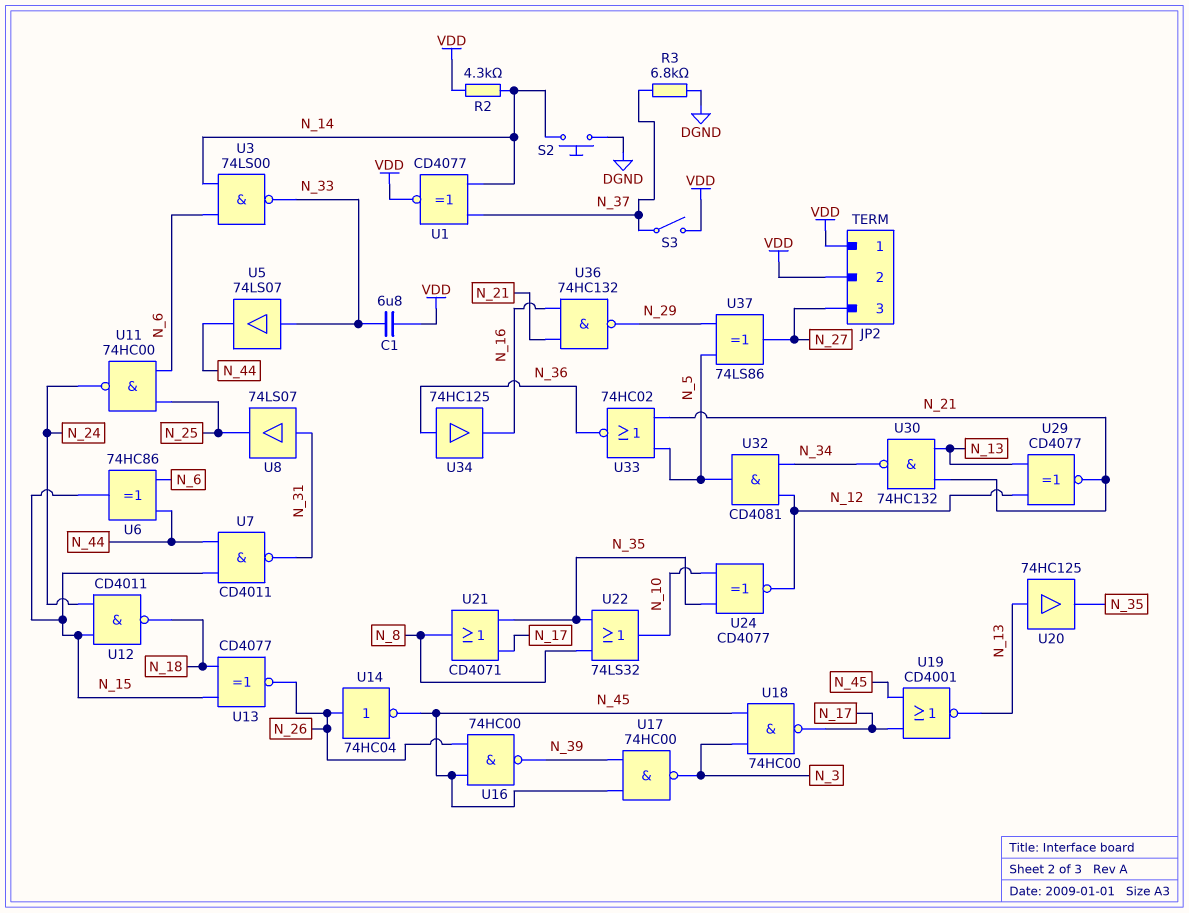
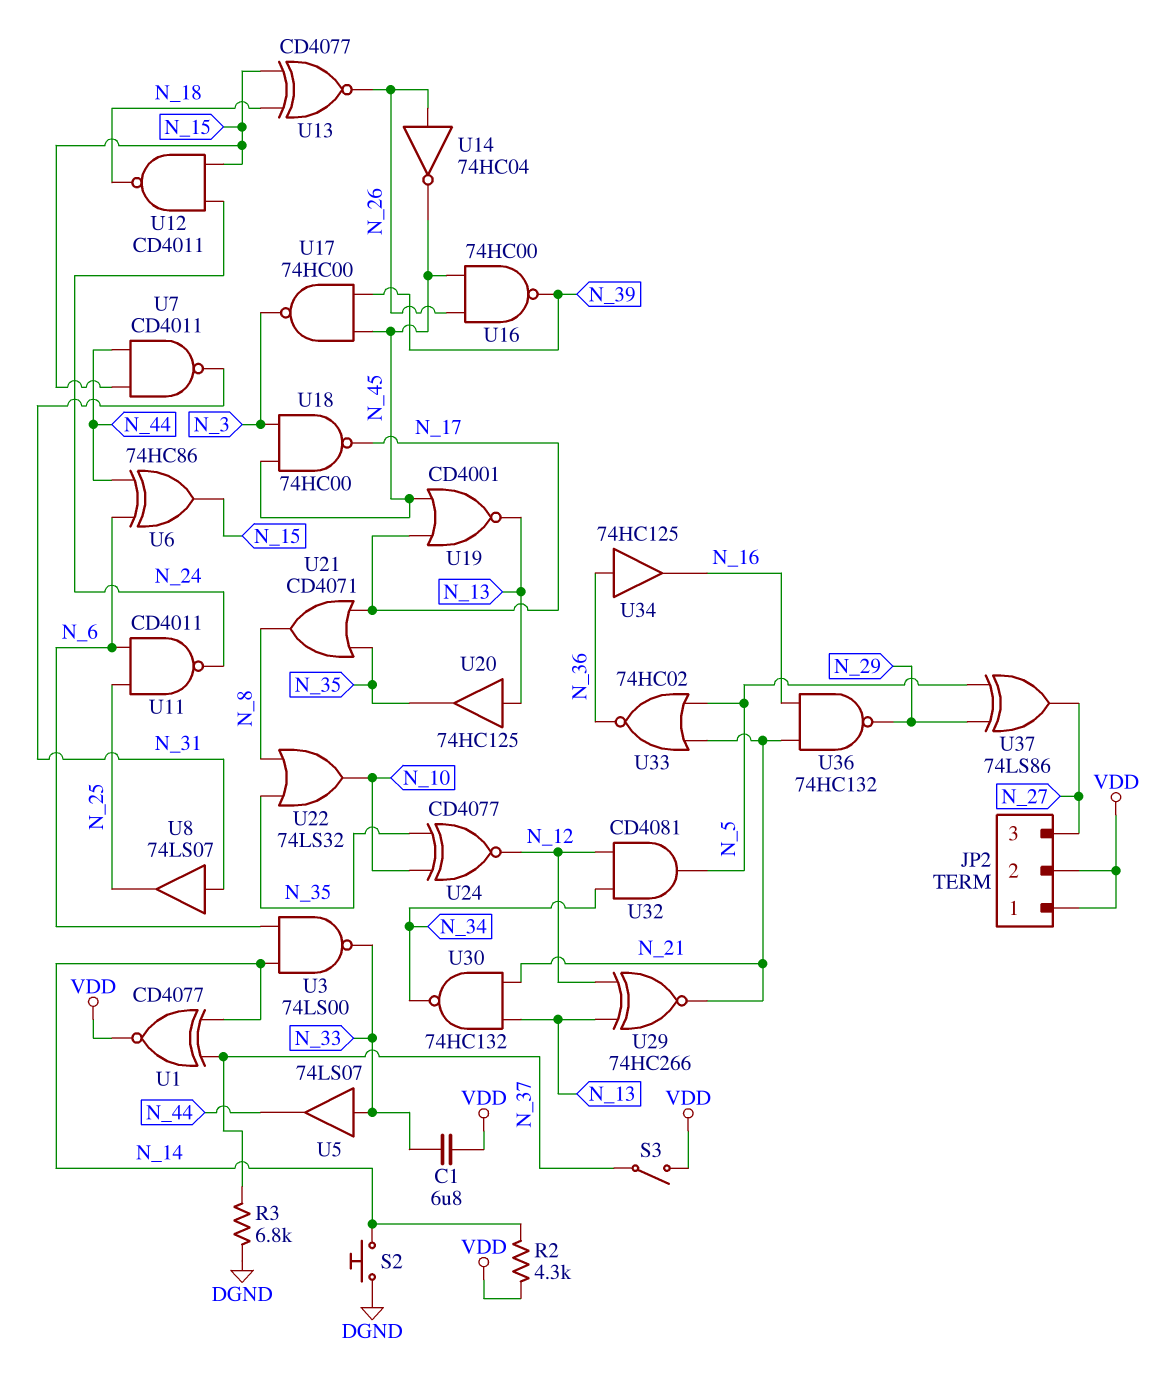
U11: NAND 74HC00 (in N_6, in N_25, out N_24) -> NAND CD4011 (in N_6, in N_25, out N_24)
U29: XNOR CD4077 (in N_12, in N_13, out N_21) -> XNOR 74HC266 (in N_12, in N_13, out N_21)

